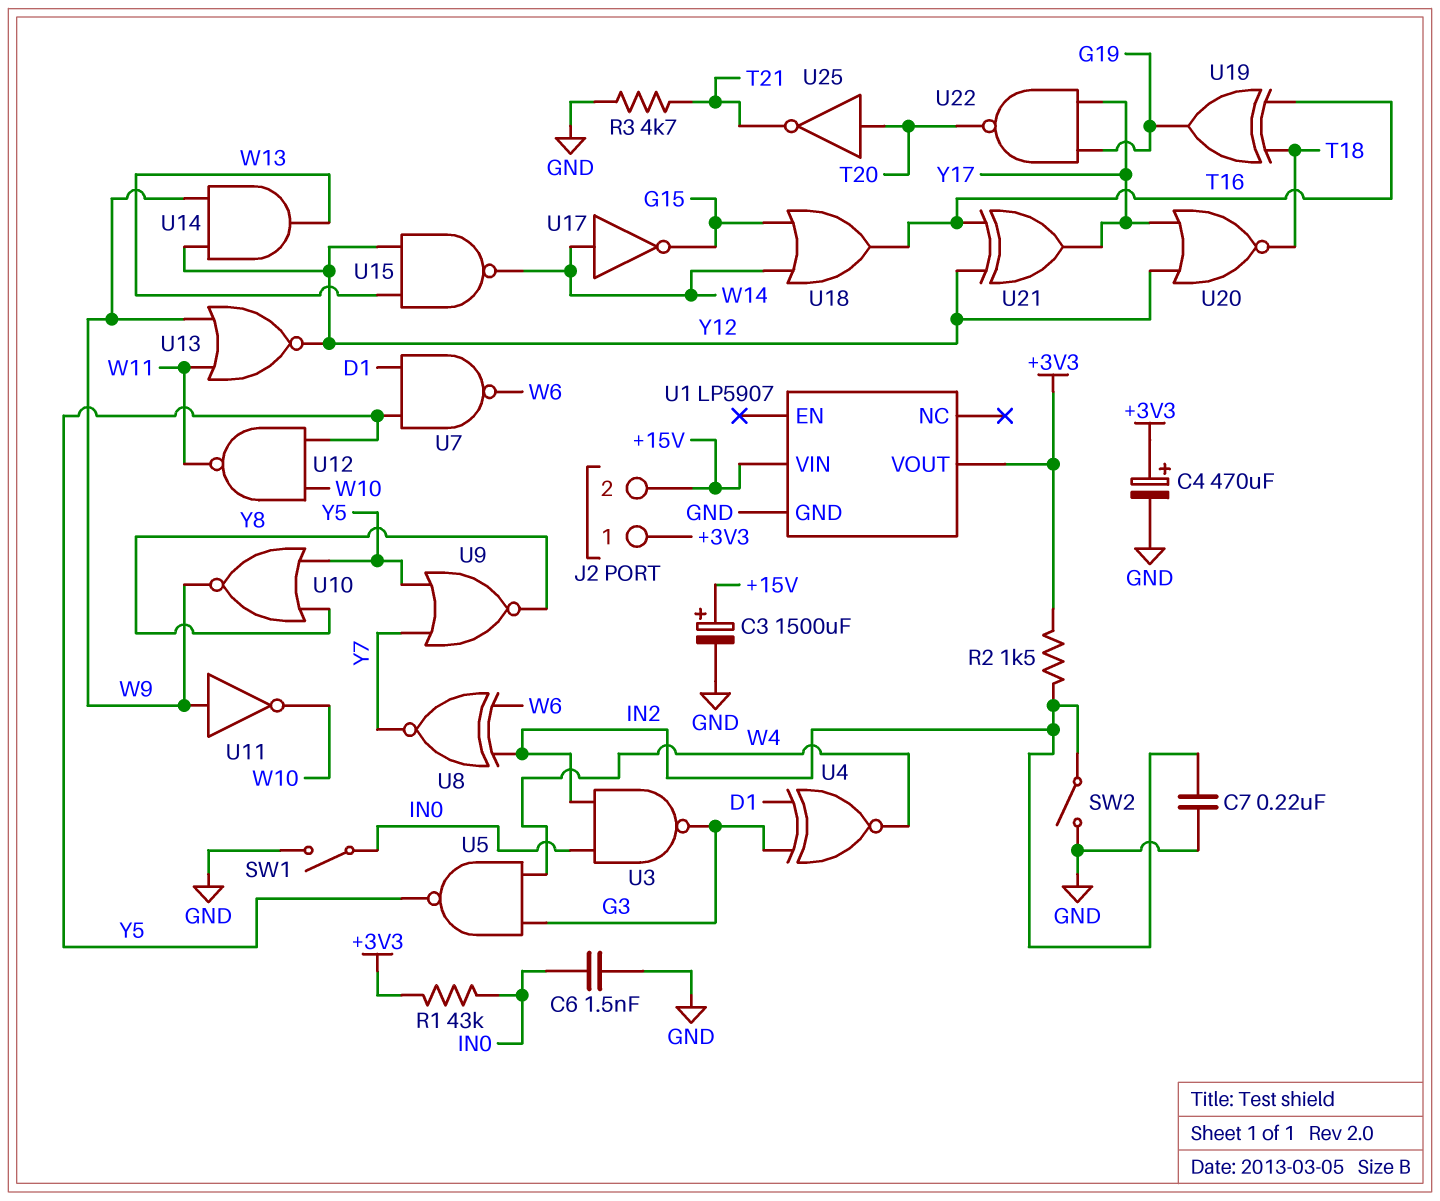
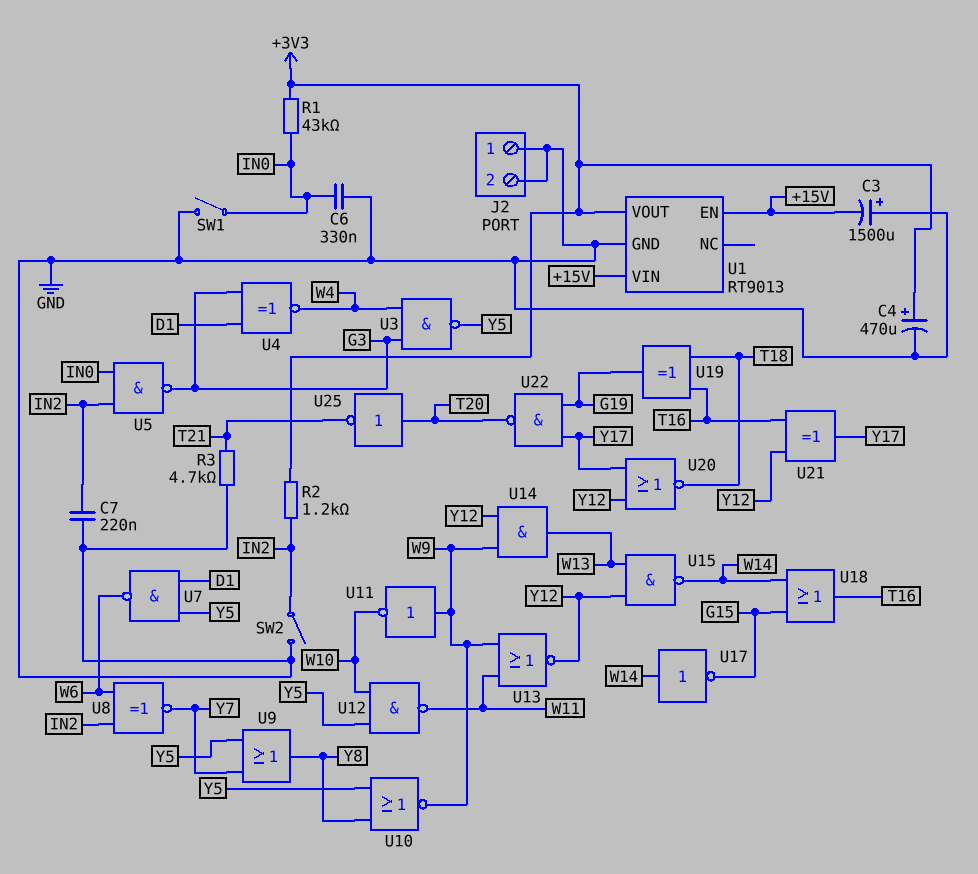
C3: 1500uF (plus +15V, minus GND) -> 1500uF (plus GND, minus +15V)
C6: 1.5nF (GND, IN0) -> 330nF (GND, IN0)
J2 pin 1: +3V3 -> GND
J2 pin 2: +15V -> GND
R2: 1.5k (+3V3, IN2) -> 1.2k (+3V3, IN2)
U1: LP5907 -> RT9013
U1 pin EN: none -> +15V
U3: NAND (in IN0, in IN2, out G3) -> NAND (in G3, in W4, out Y5)
U5: NAND (in G3, in W4, out Y5) -> NAND (in IN0, in IN2, out G3)
U9: NOR (in Y5, in Y7, out Y8) -> OR (in Y5, in Y7, out Y8)

